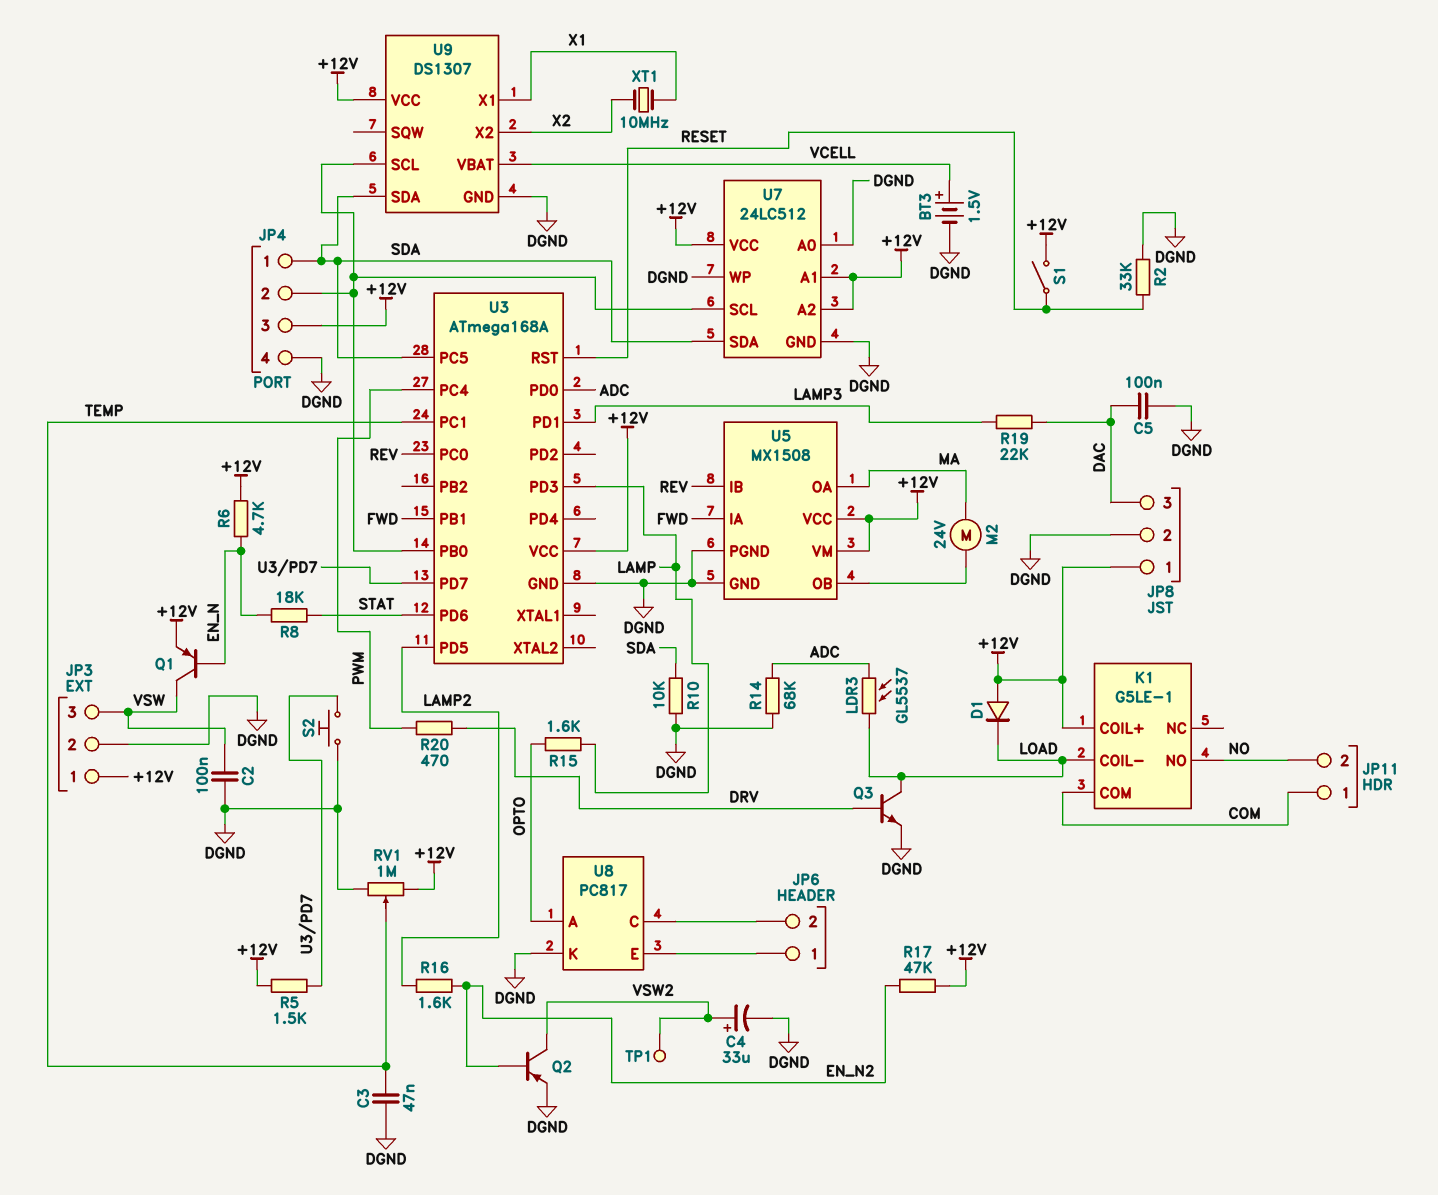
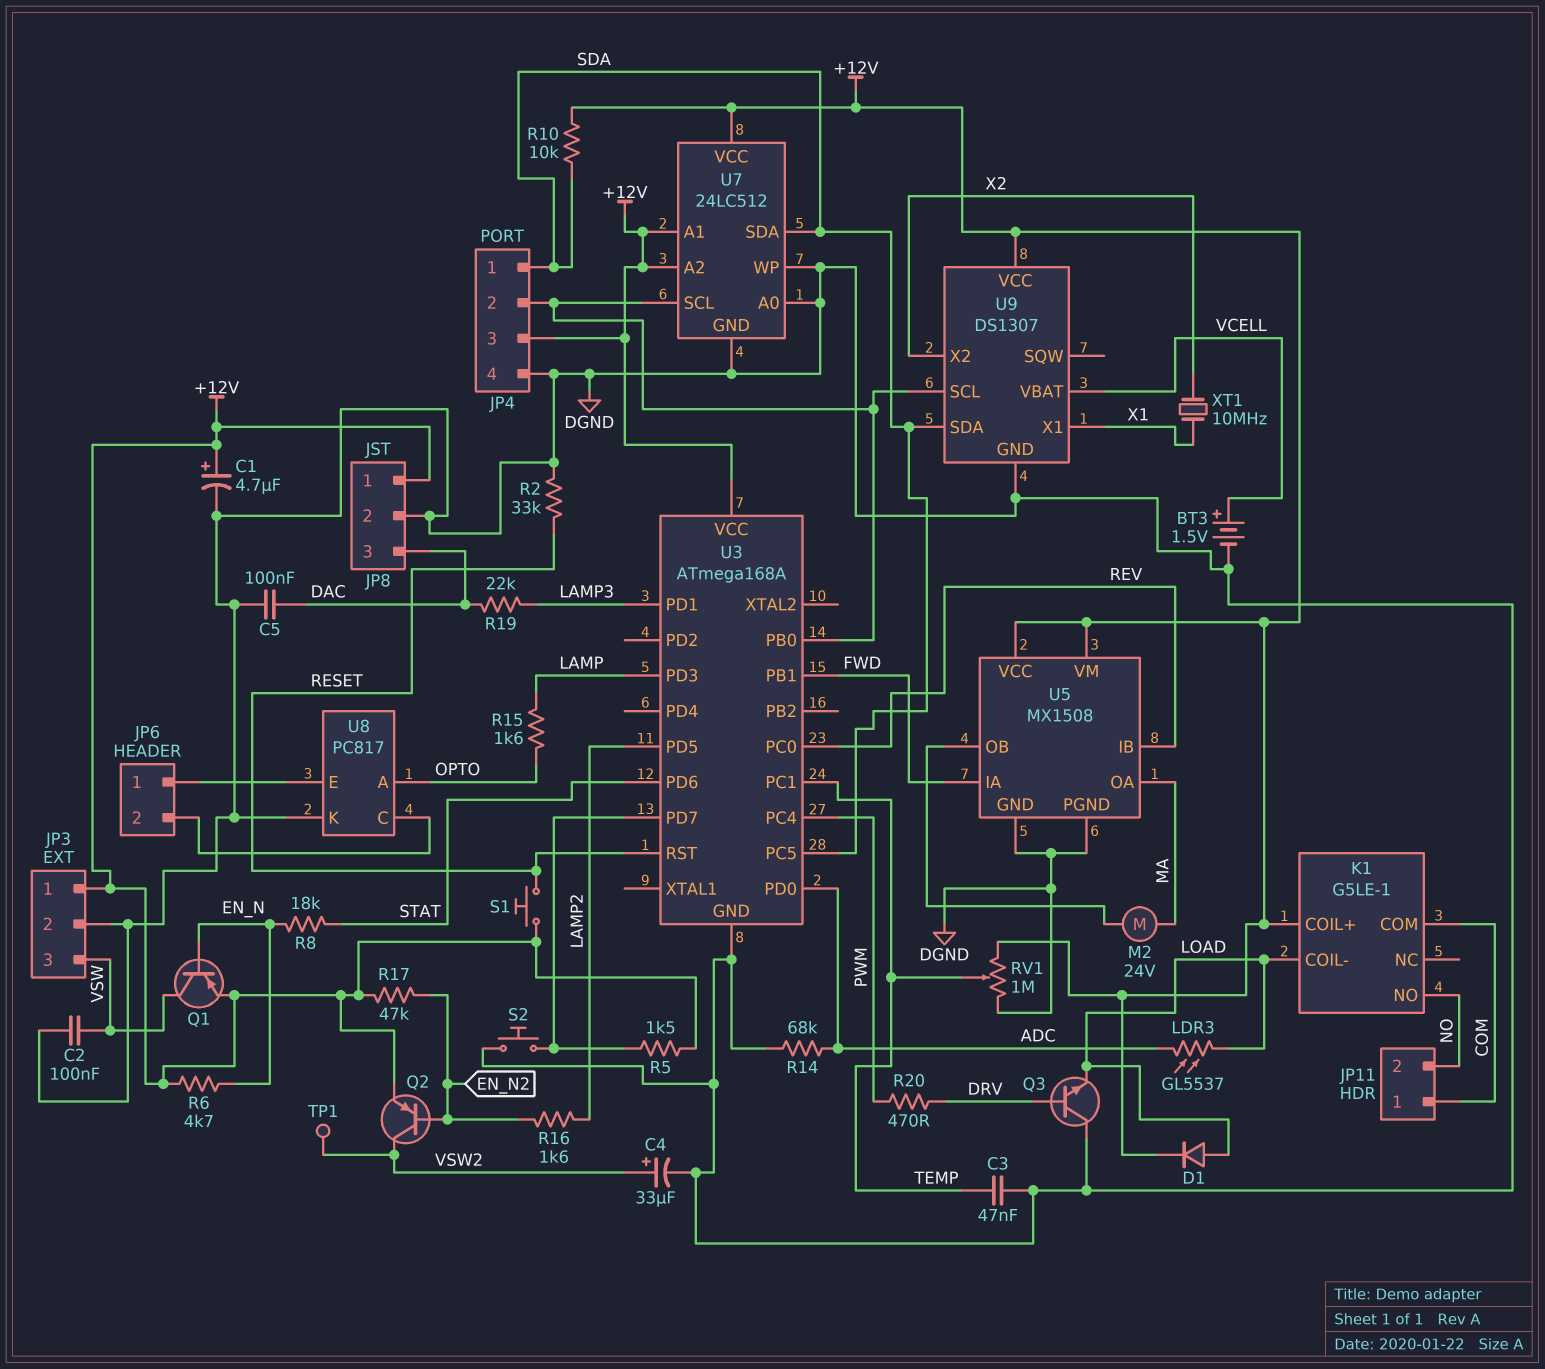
C1: none -> 4.7uF (plus +12V, minus DGND)
D1: diode (A +12V, K LOAD) -> diode (A LOAD, K +12V)
Q2: PNP (B EN_N2, C VSW2, E DGND) -> PNP (B EN_N2, C VSW2, E +12V)
Q3: NPN (B DRV, C LOAD, E DGND) -> NPN (B DRV, C DGND, E LOAD)
R10: 10k (DGND, SDA) -> 10k (+12V, SDA)
S1: switch (+12V, RESET) -> button (+12V, RESET)

